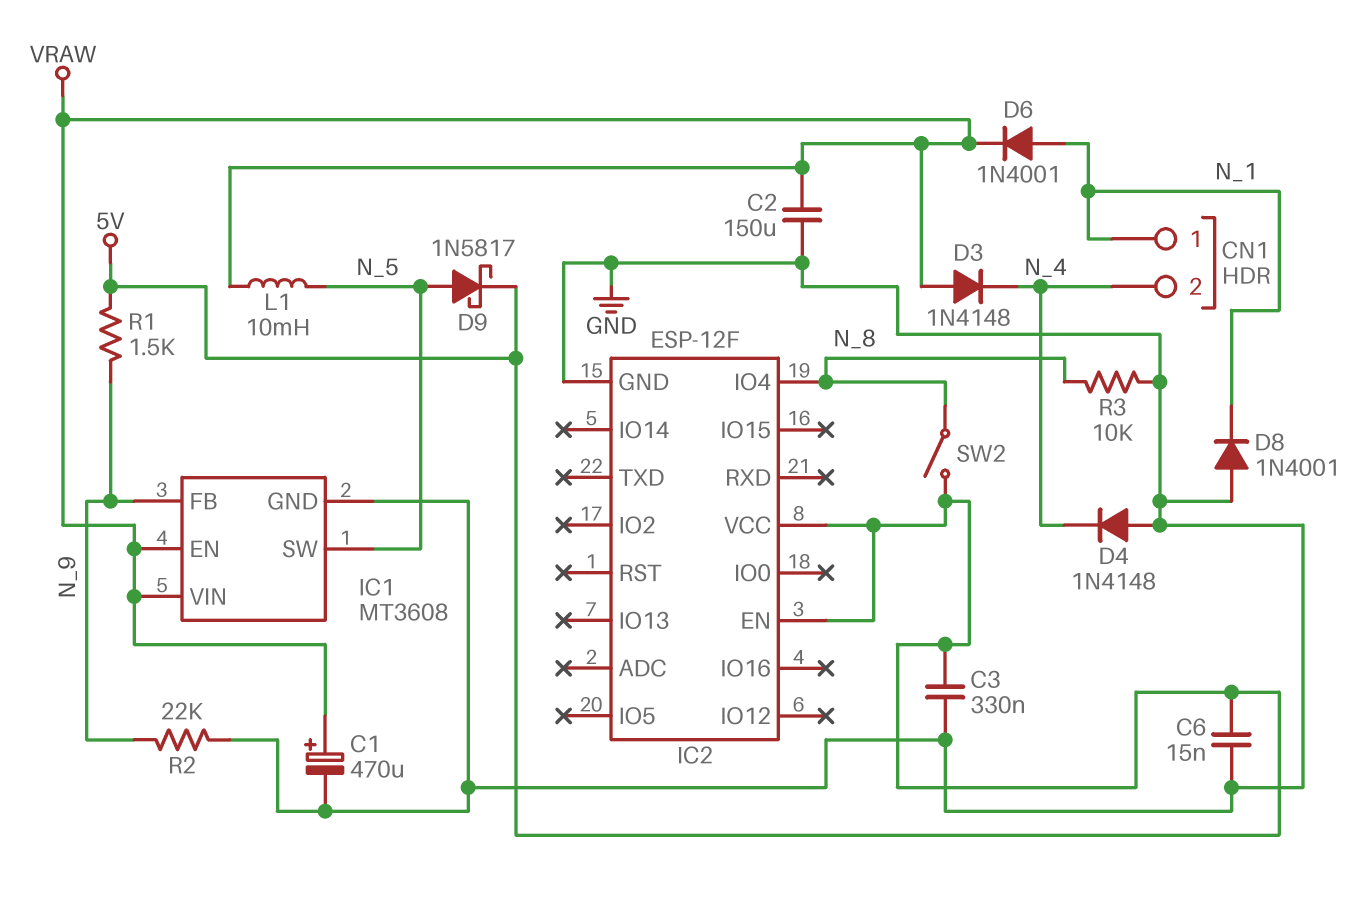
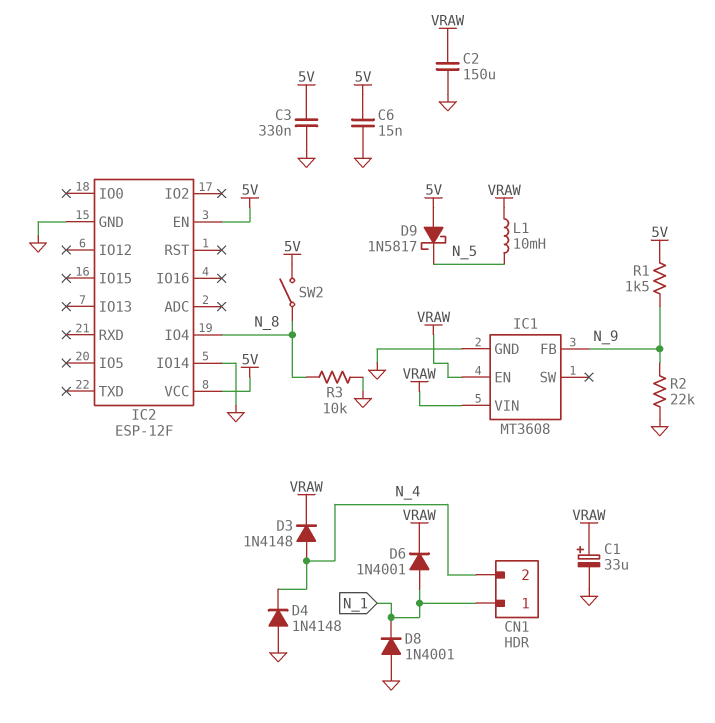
C1: 470uF (plus VRAW, minus GND) -> 33uF (plus VRAW, minus GND)
D3: diode 1N4148 (A VRAW, K N_4) -> diode 1N4148 (A N_4, K VRAW)
D9: schottky 1N5817 (A N_5, K 5V) -> schottky 1N5817 (A 5V, K N_5)
IC1 pin SW: N_5 -> none
IC2 pin IO14: none -> GND

